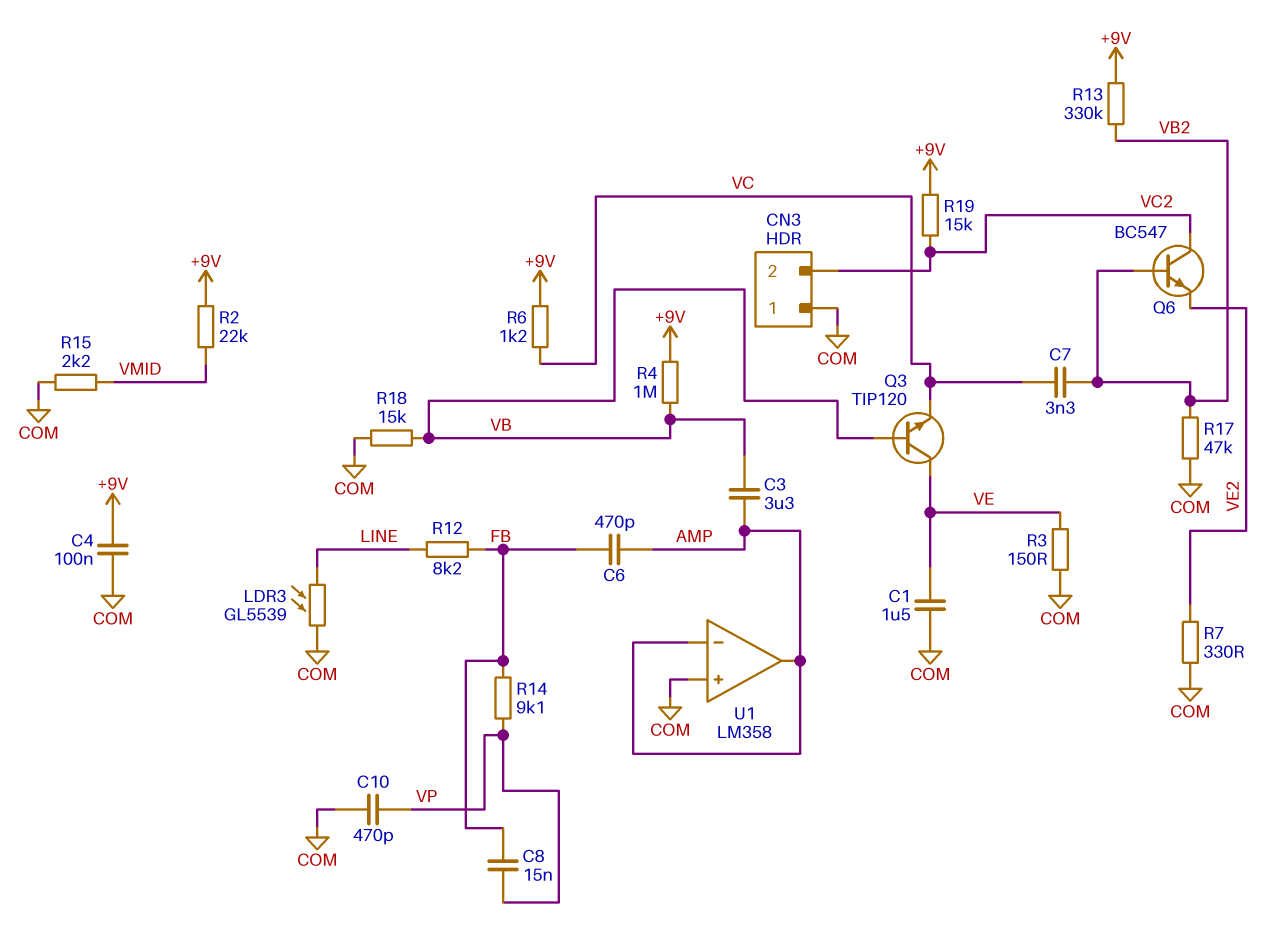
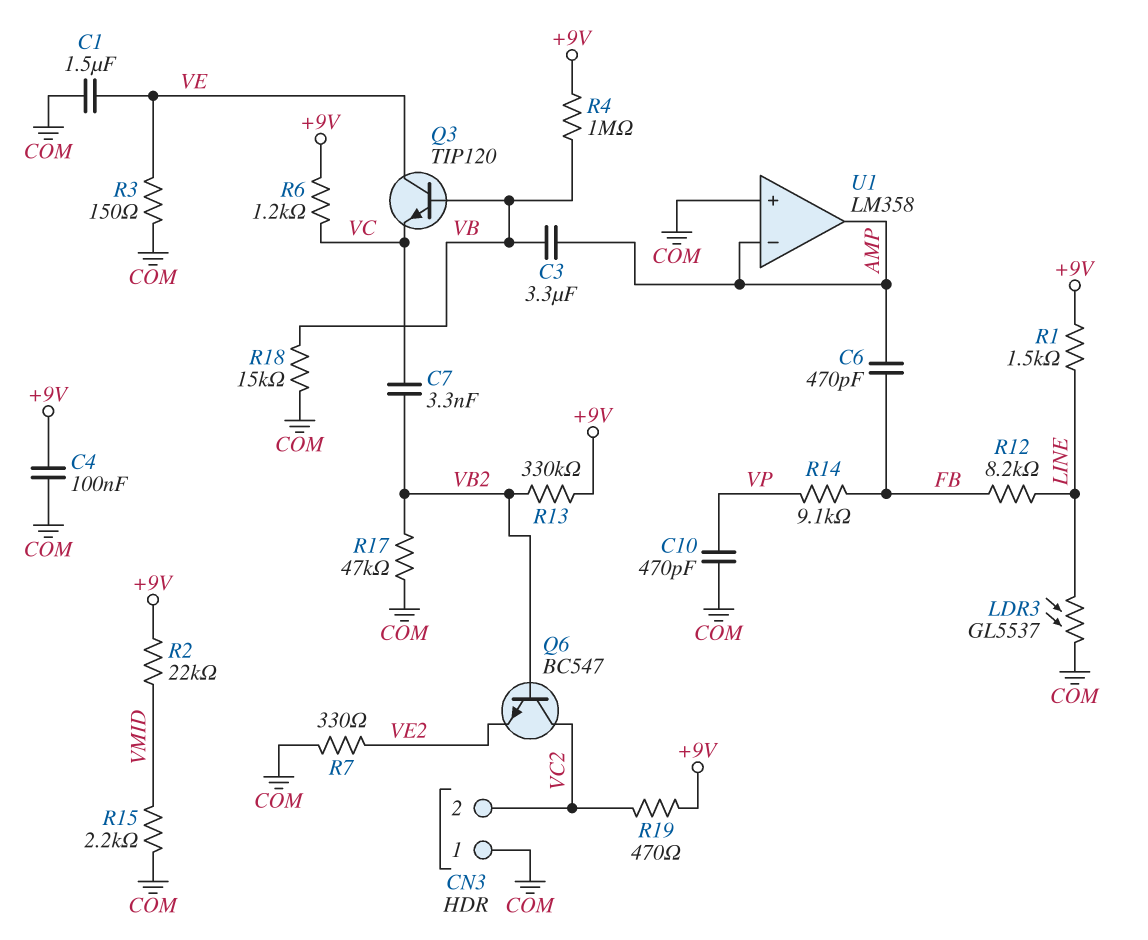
C8: 15nF (FB, VP) -> none
LDR3: GL5539 (COM, LINE) -> GL5537 (COM, LINE)
R1: none -> 1.5k (+9V, LINE)
R19: 15k (+9V, VC2) -> 470 (+9V, VC2)

